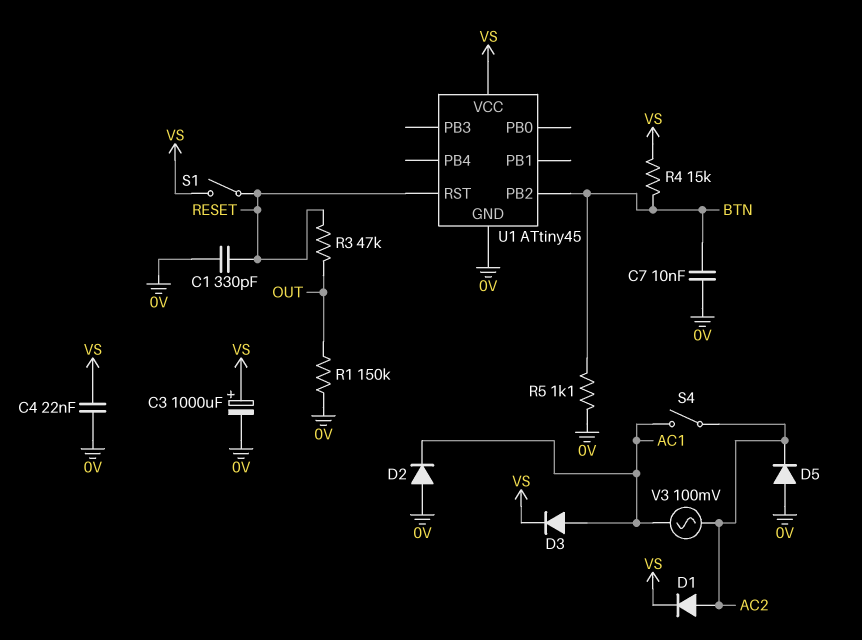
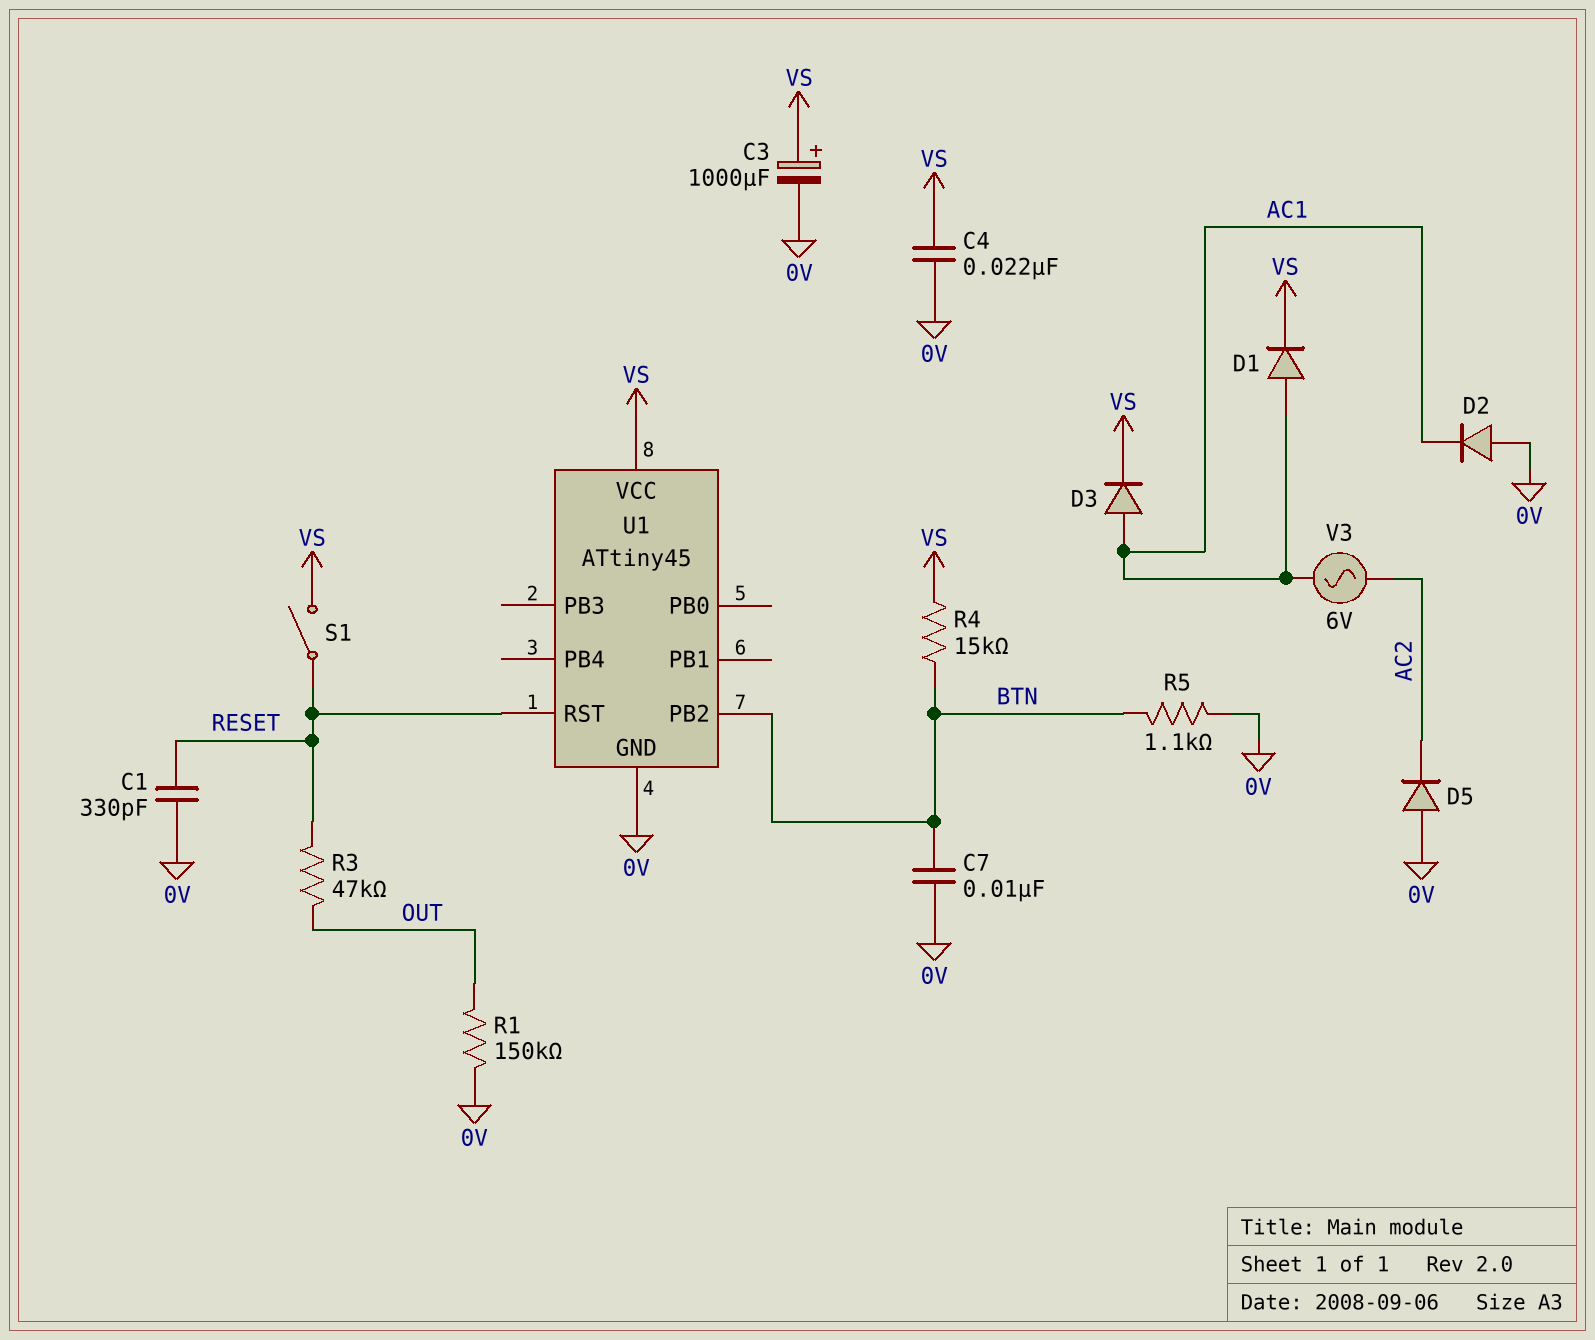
D1: diode (A AC2, K VS) -> diode (A AC1, K VS)
S4: switch (AC1, AC2) -> none
V3: AC 100mV (AC1, AC2) -> AC 6V (AC1, AC2)

